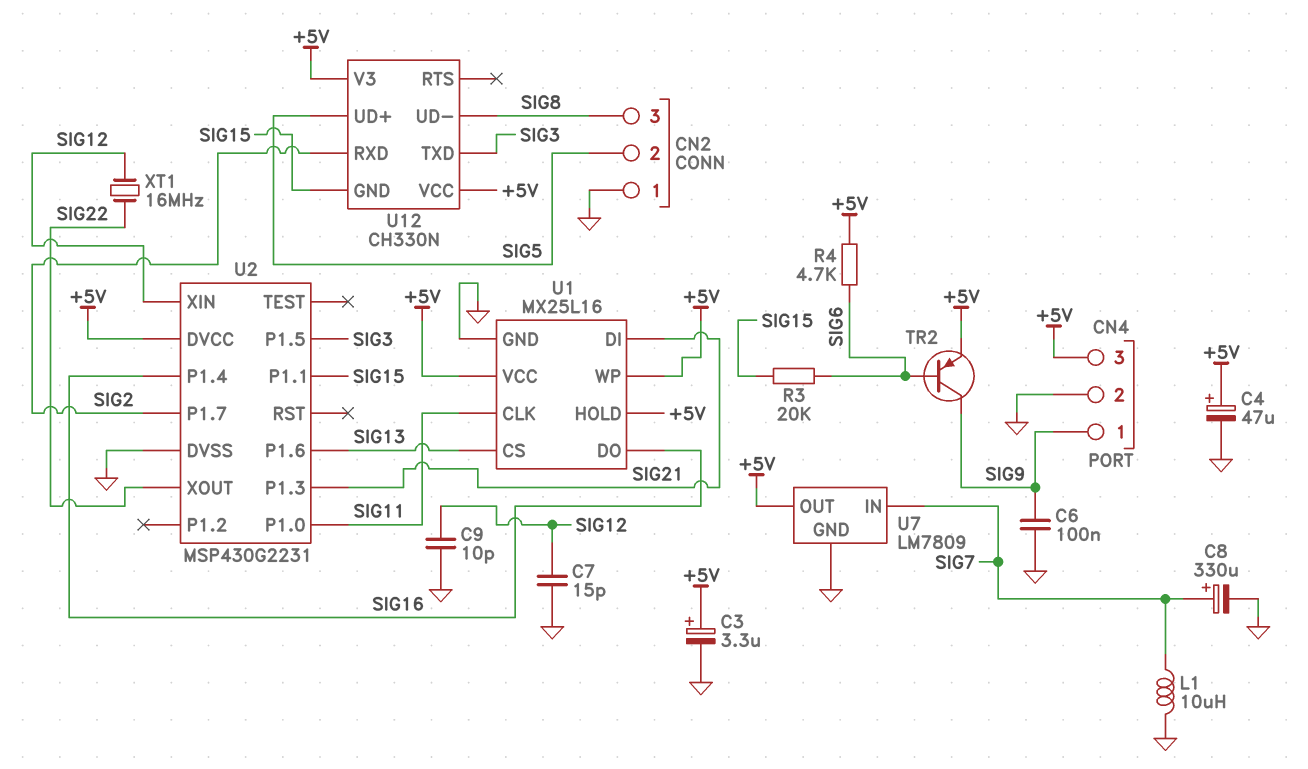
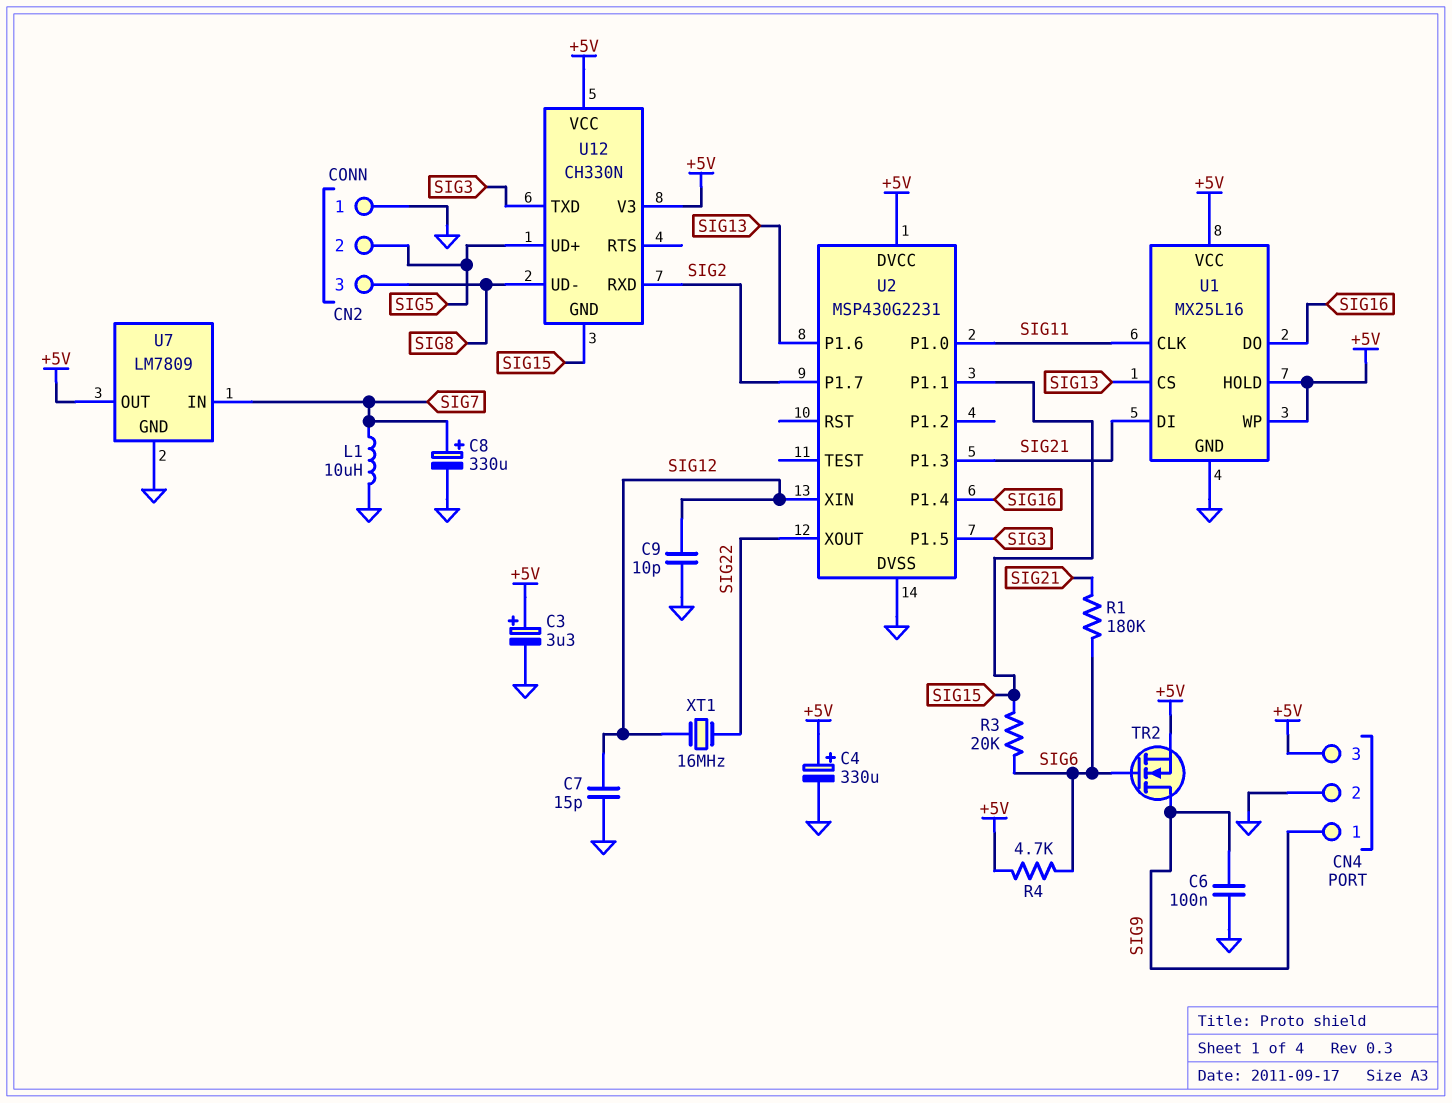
C4: 47uF (plus +5V, minus GND) -> 330uF (plus +5V, minus GND)
R1: none -> 180k (SIG6, SIG21)
TR2: PNP (B SIG6, C SIG9, E +5V) -> NMOS (G SIG6, D SIG9, S +5V)

